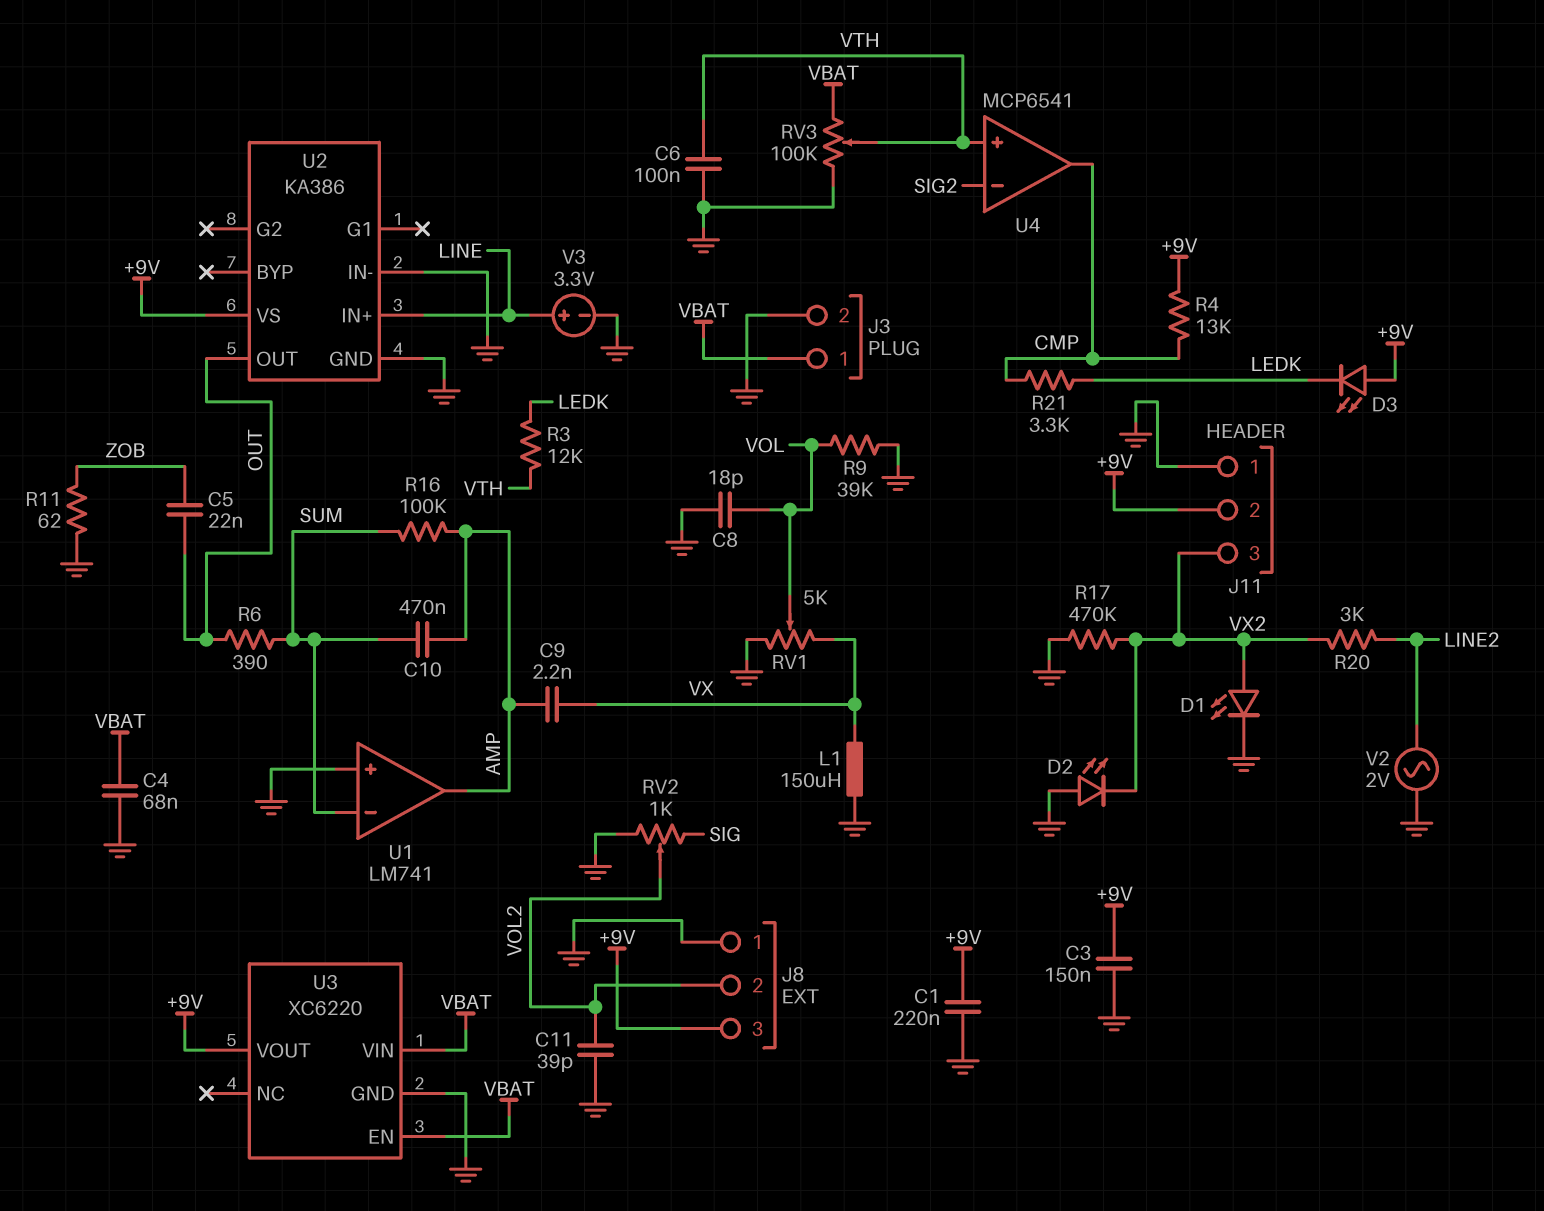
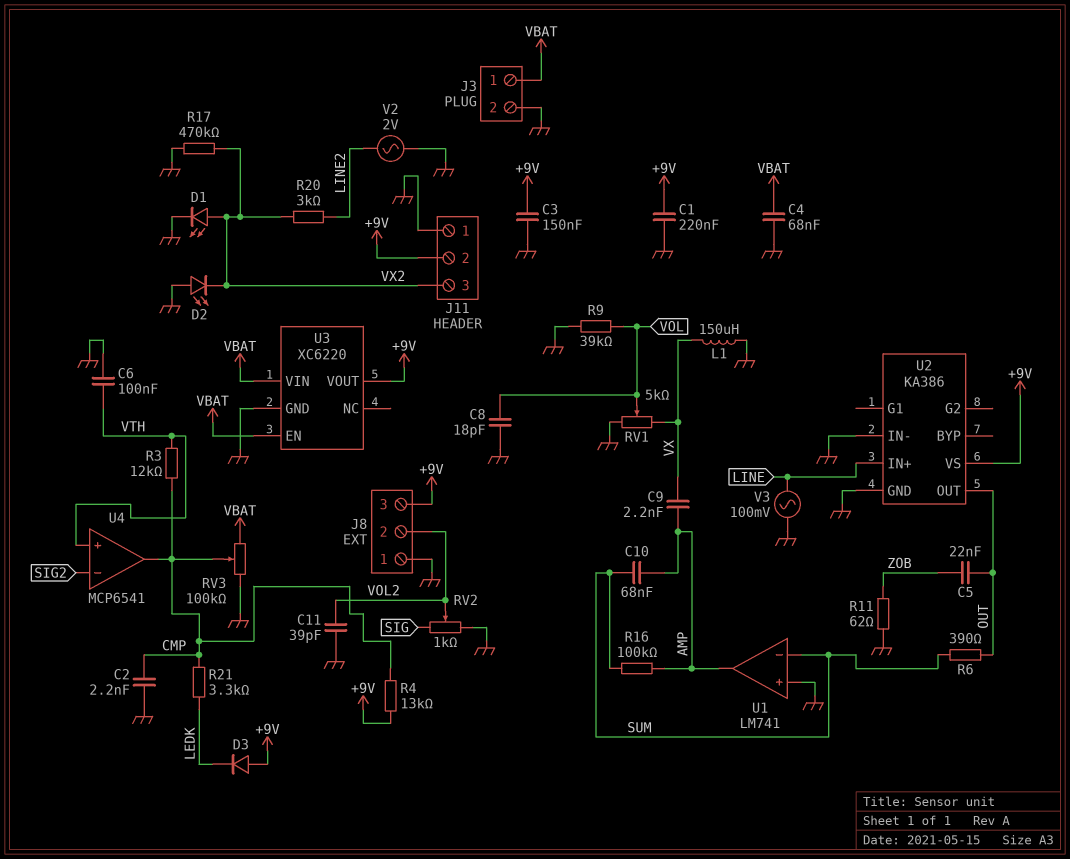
C2: none -> 2.2nF (CMP, GND)
C10: 470nF (AMP, SUM) -> 68nF (AMP, SUM)
D3: LED (A +9V, K LEDK) -> diode (A +9V, K LEDK)
R3: 12k (LEDK, VTH) -> 12k (CMP, VTH)
RV3: 100k (GND, VBAT, wiper VTH) -> 100k (GND, VBAT, wiper CMP)
V3: 3.3V (plus LINE, minus GND) -> AC 100mV (GND, LINE)

